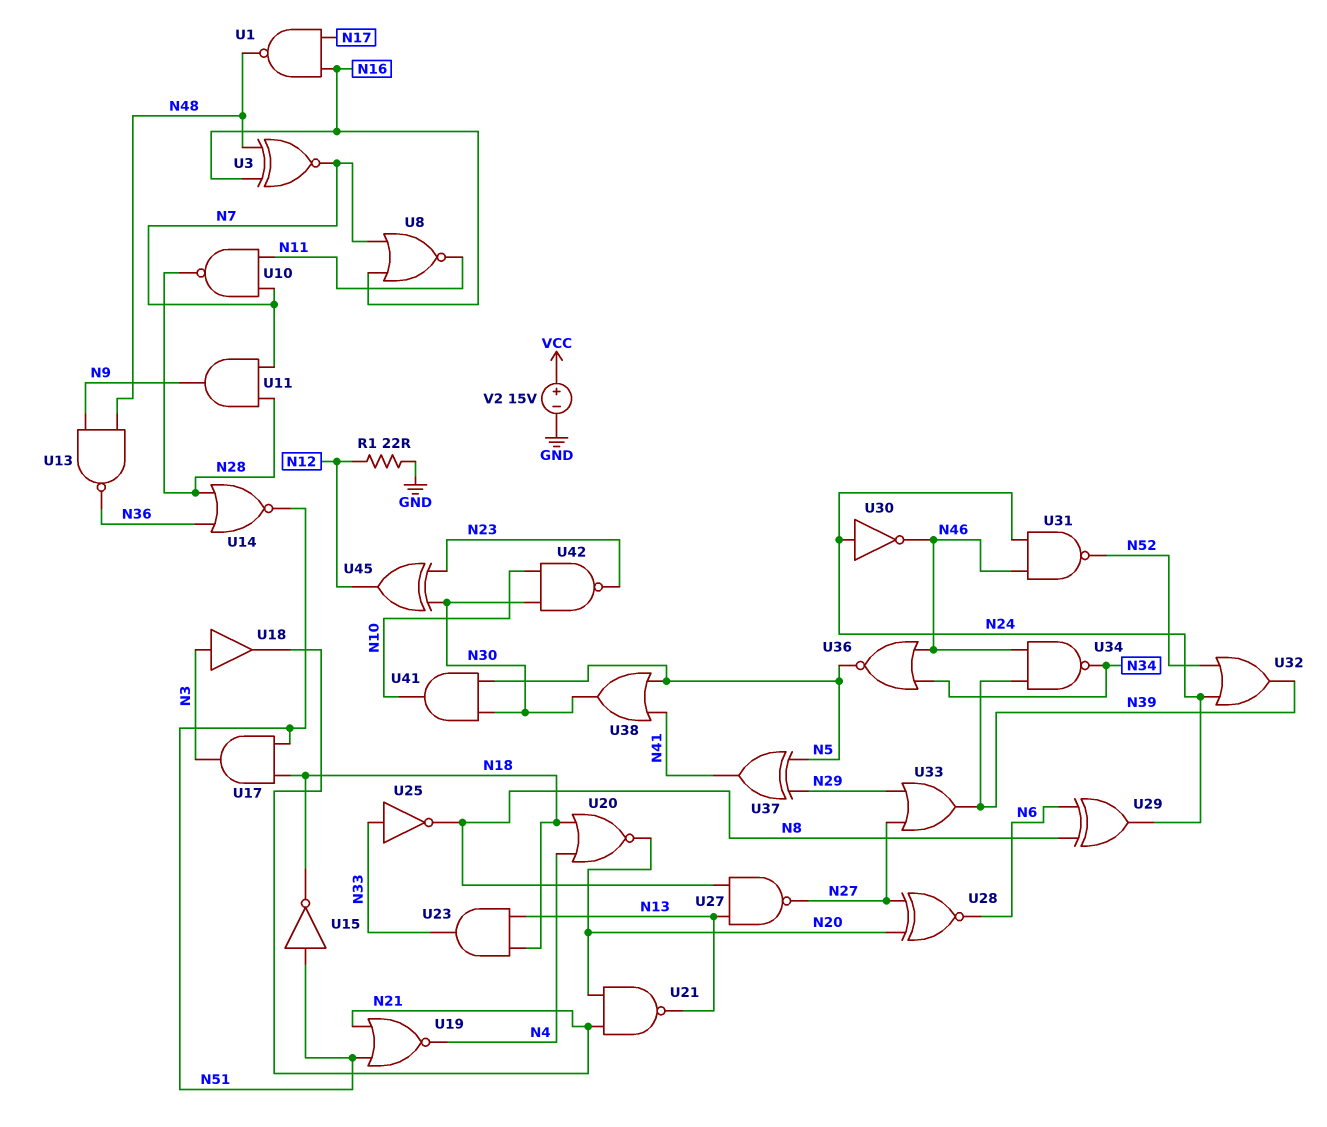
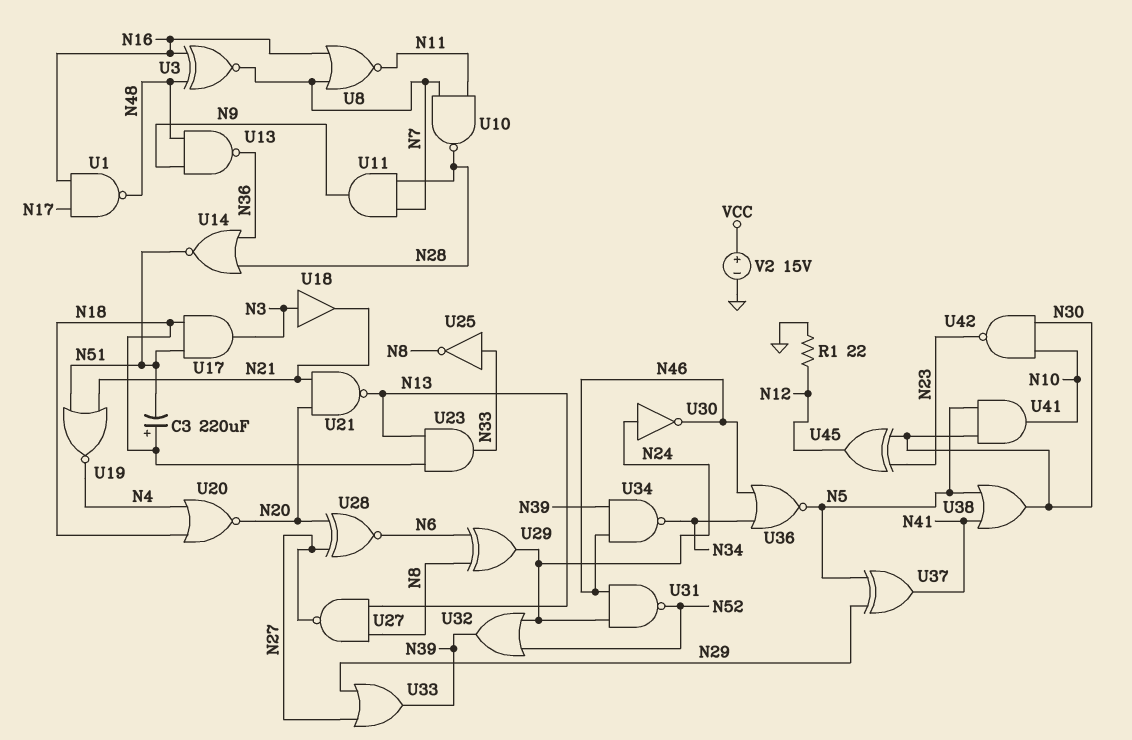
C3: none -> 220uF (plus N18, minus N51)
U15: NOT (in N51, out N18) -> none

